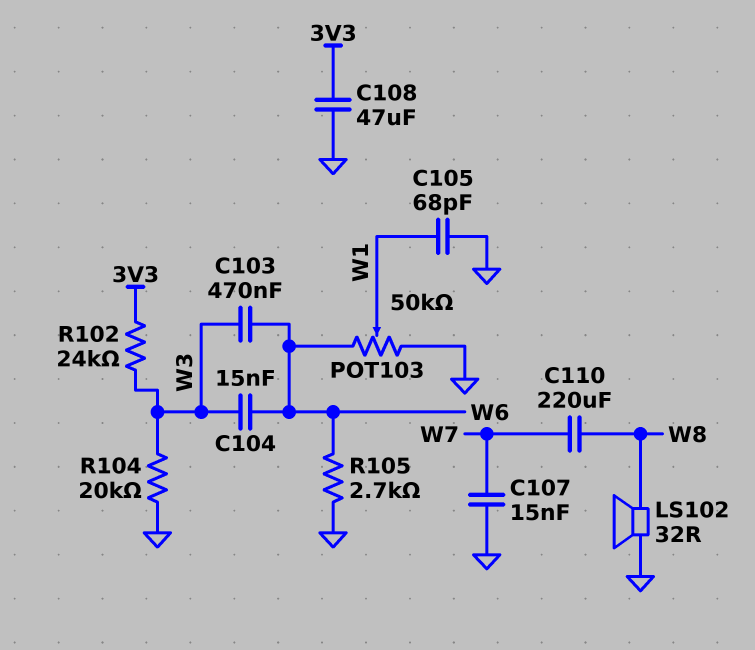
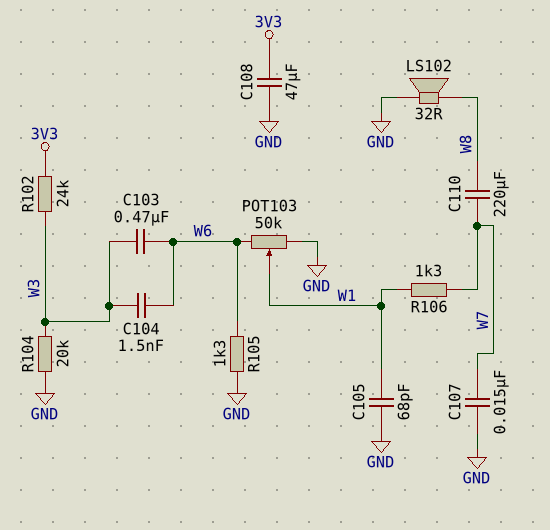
C104: 15nF (W3, W6) -> 1.5nF (W3, W6)
R105: 2.7k (GND, W6) -> 1.3k (GND, W6)
R106: none -> 1.3k (W1, W7)

